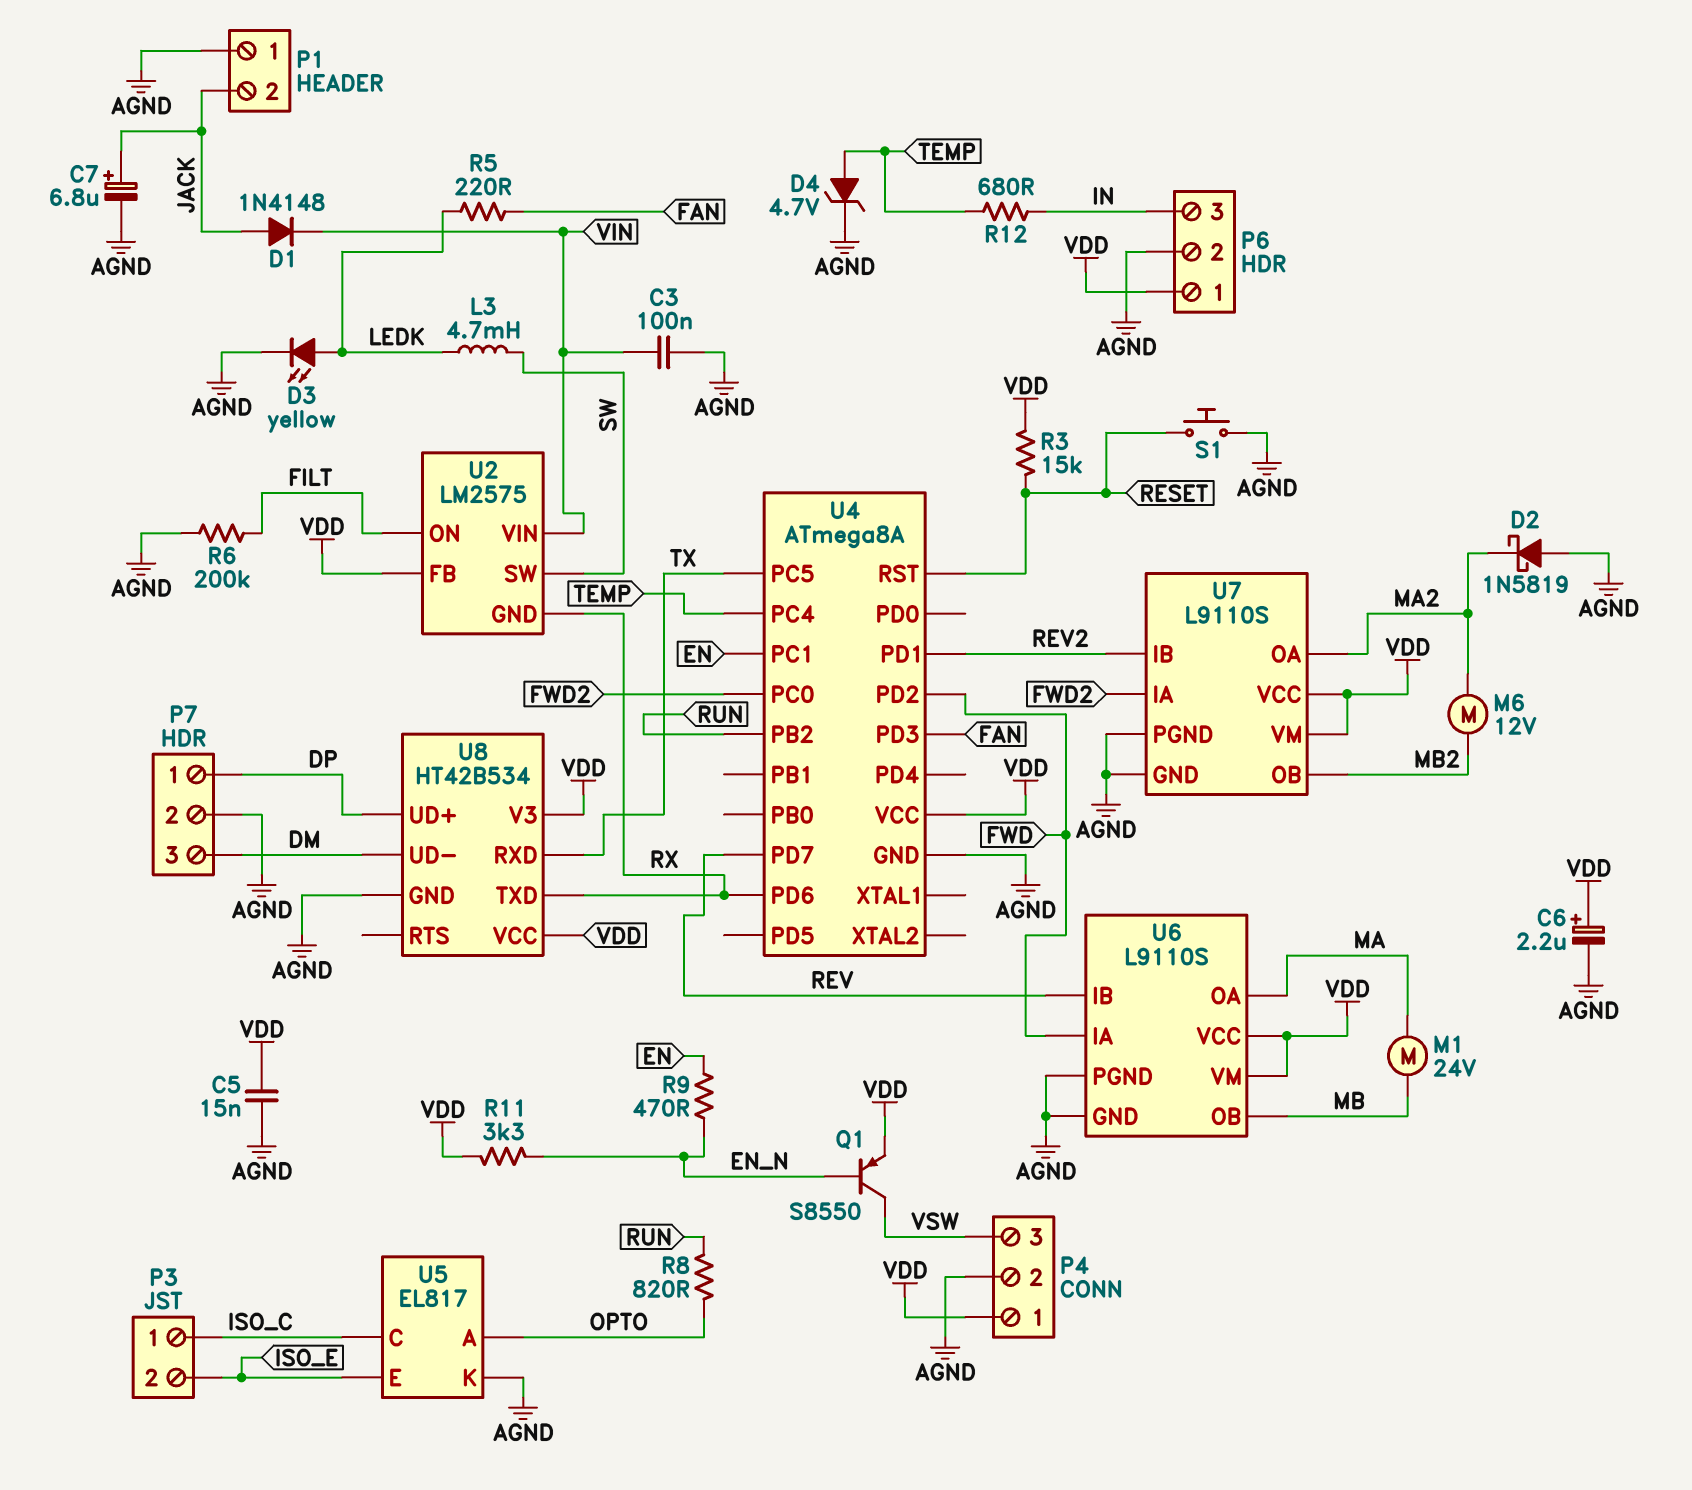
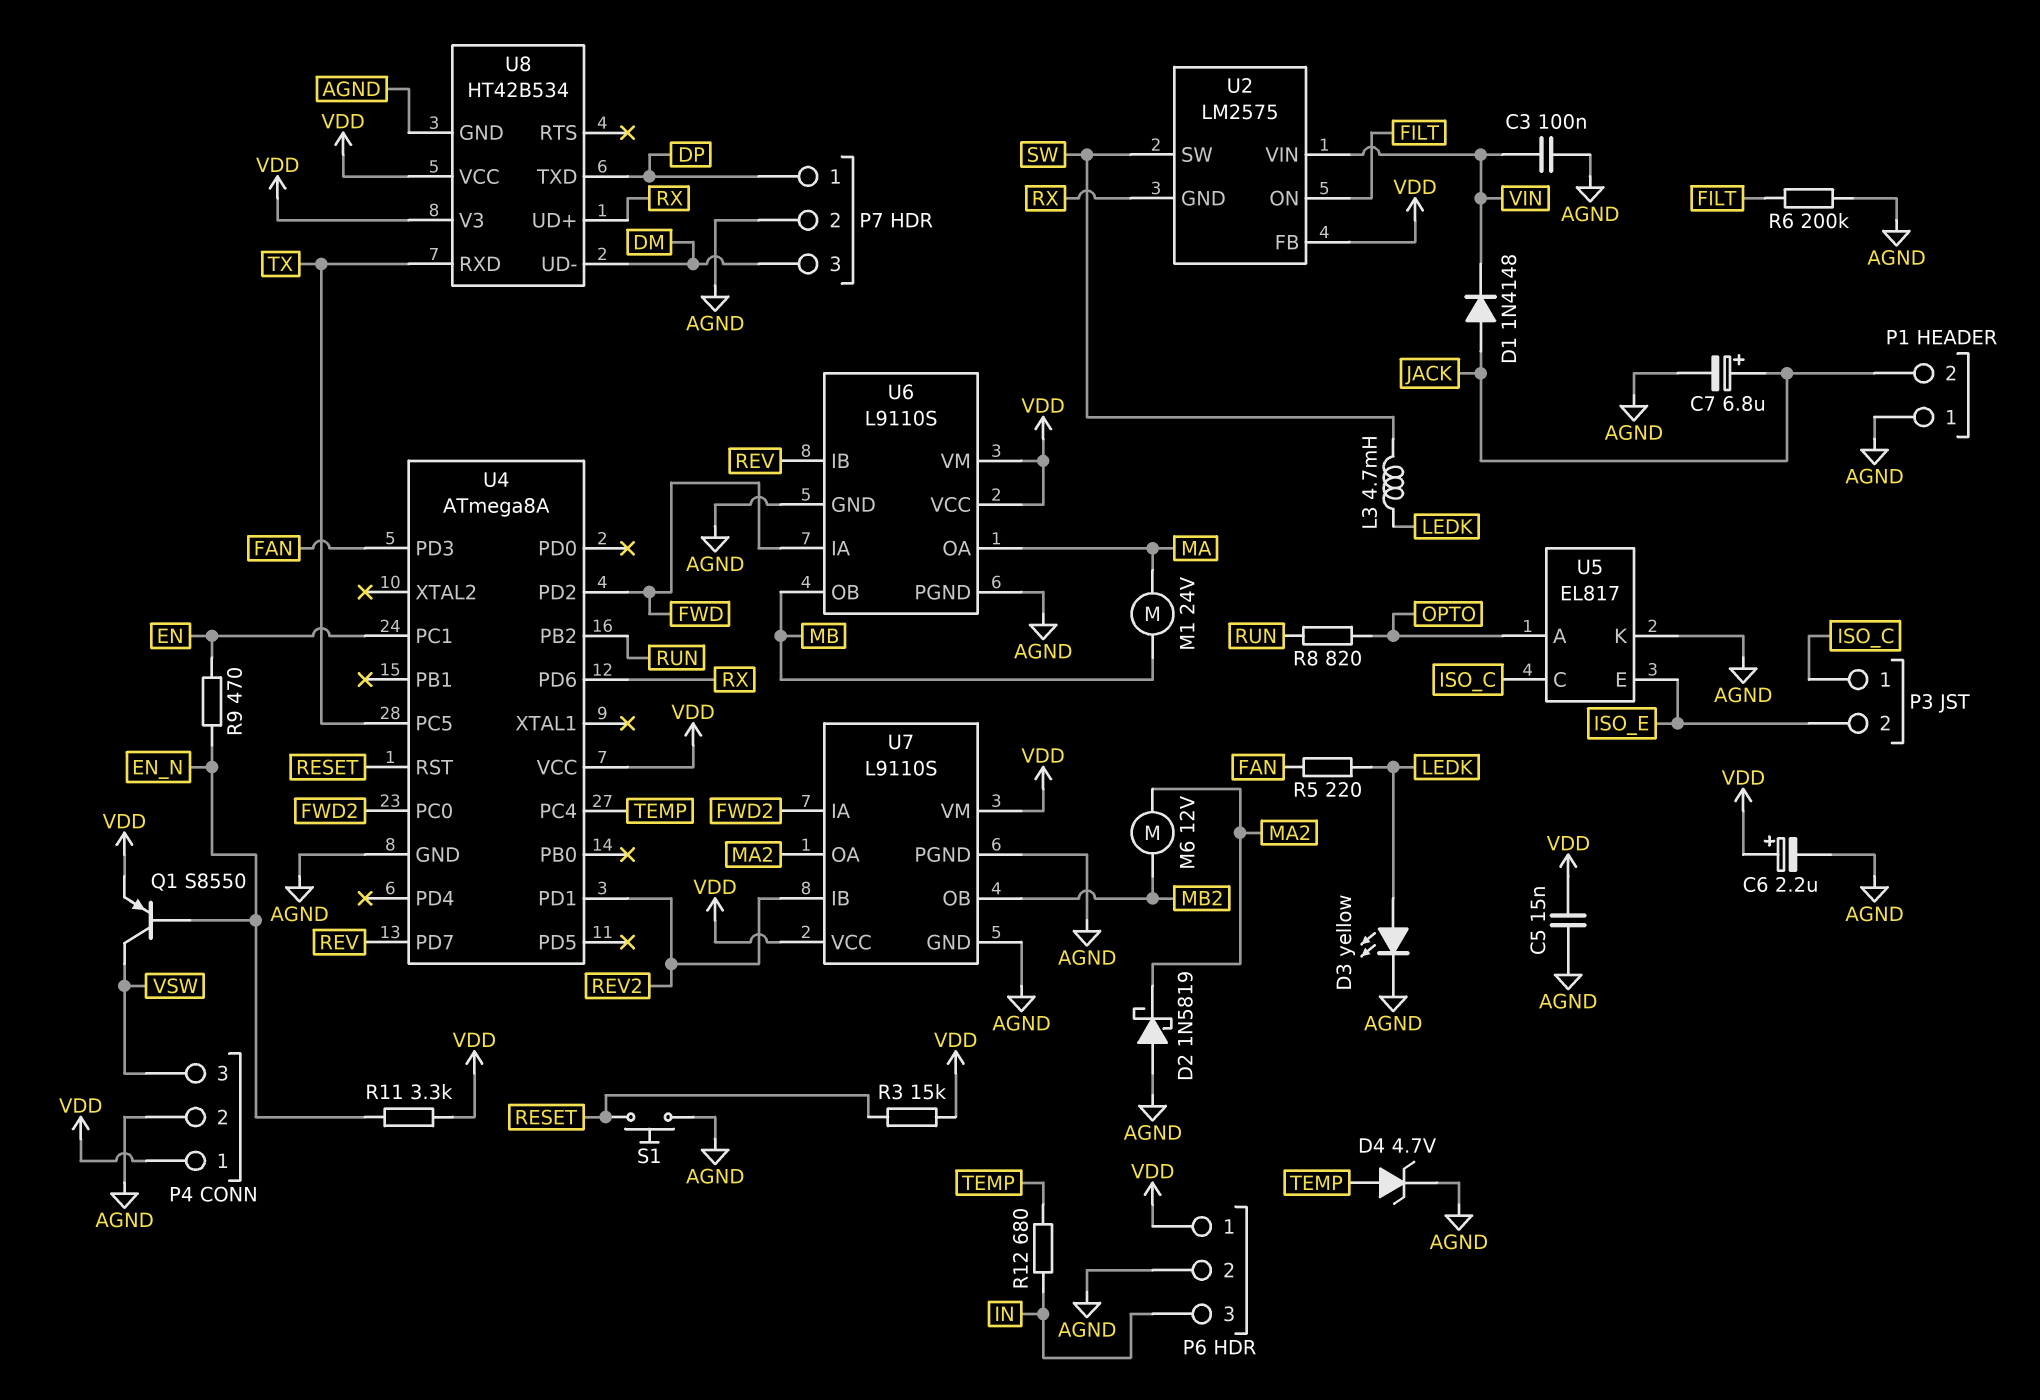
U8 pin TXD: RX -> DP
U8 pin UD+: DP -> RX

